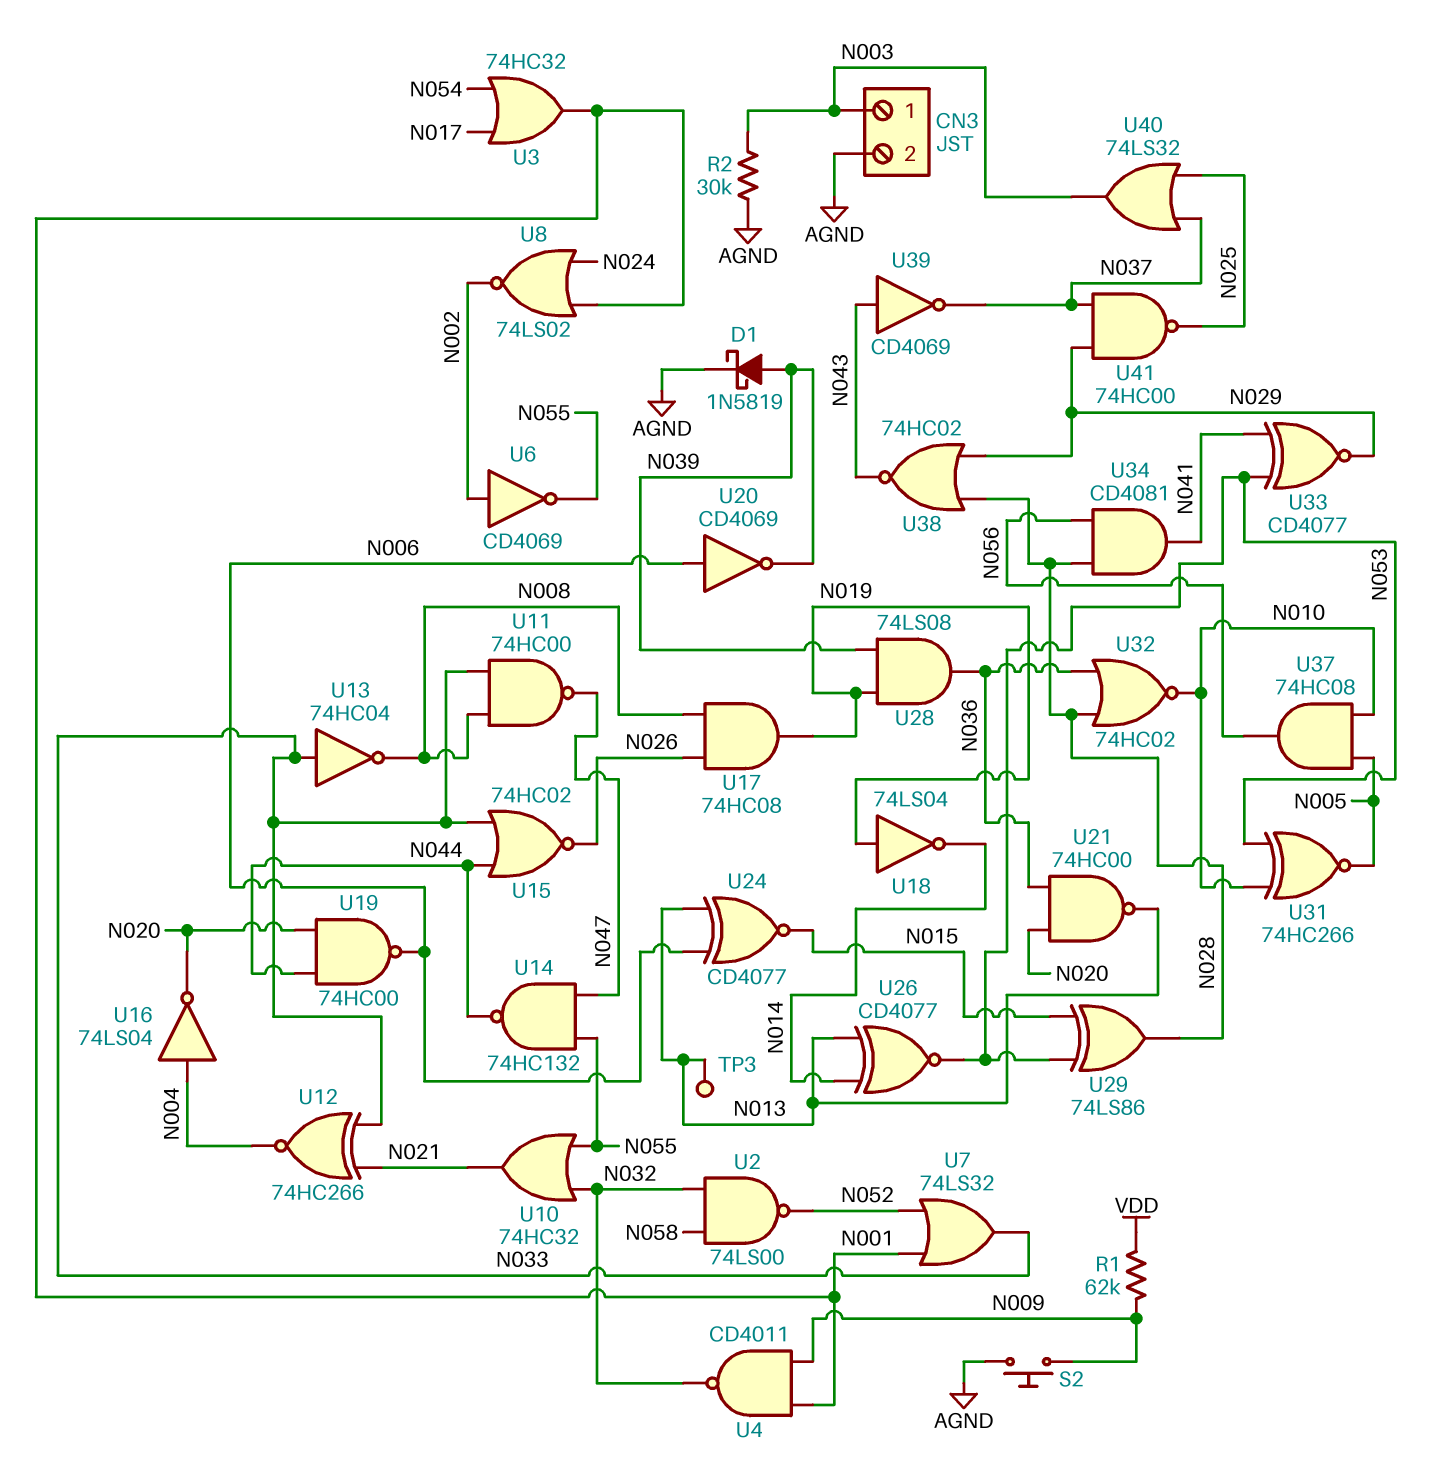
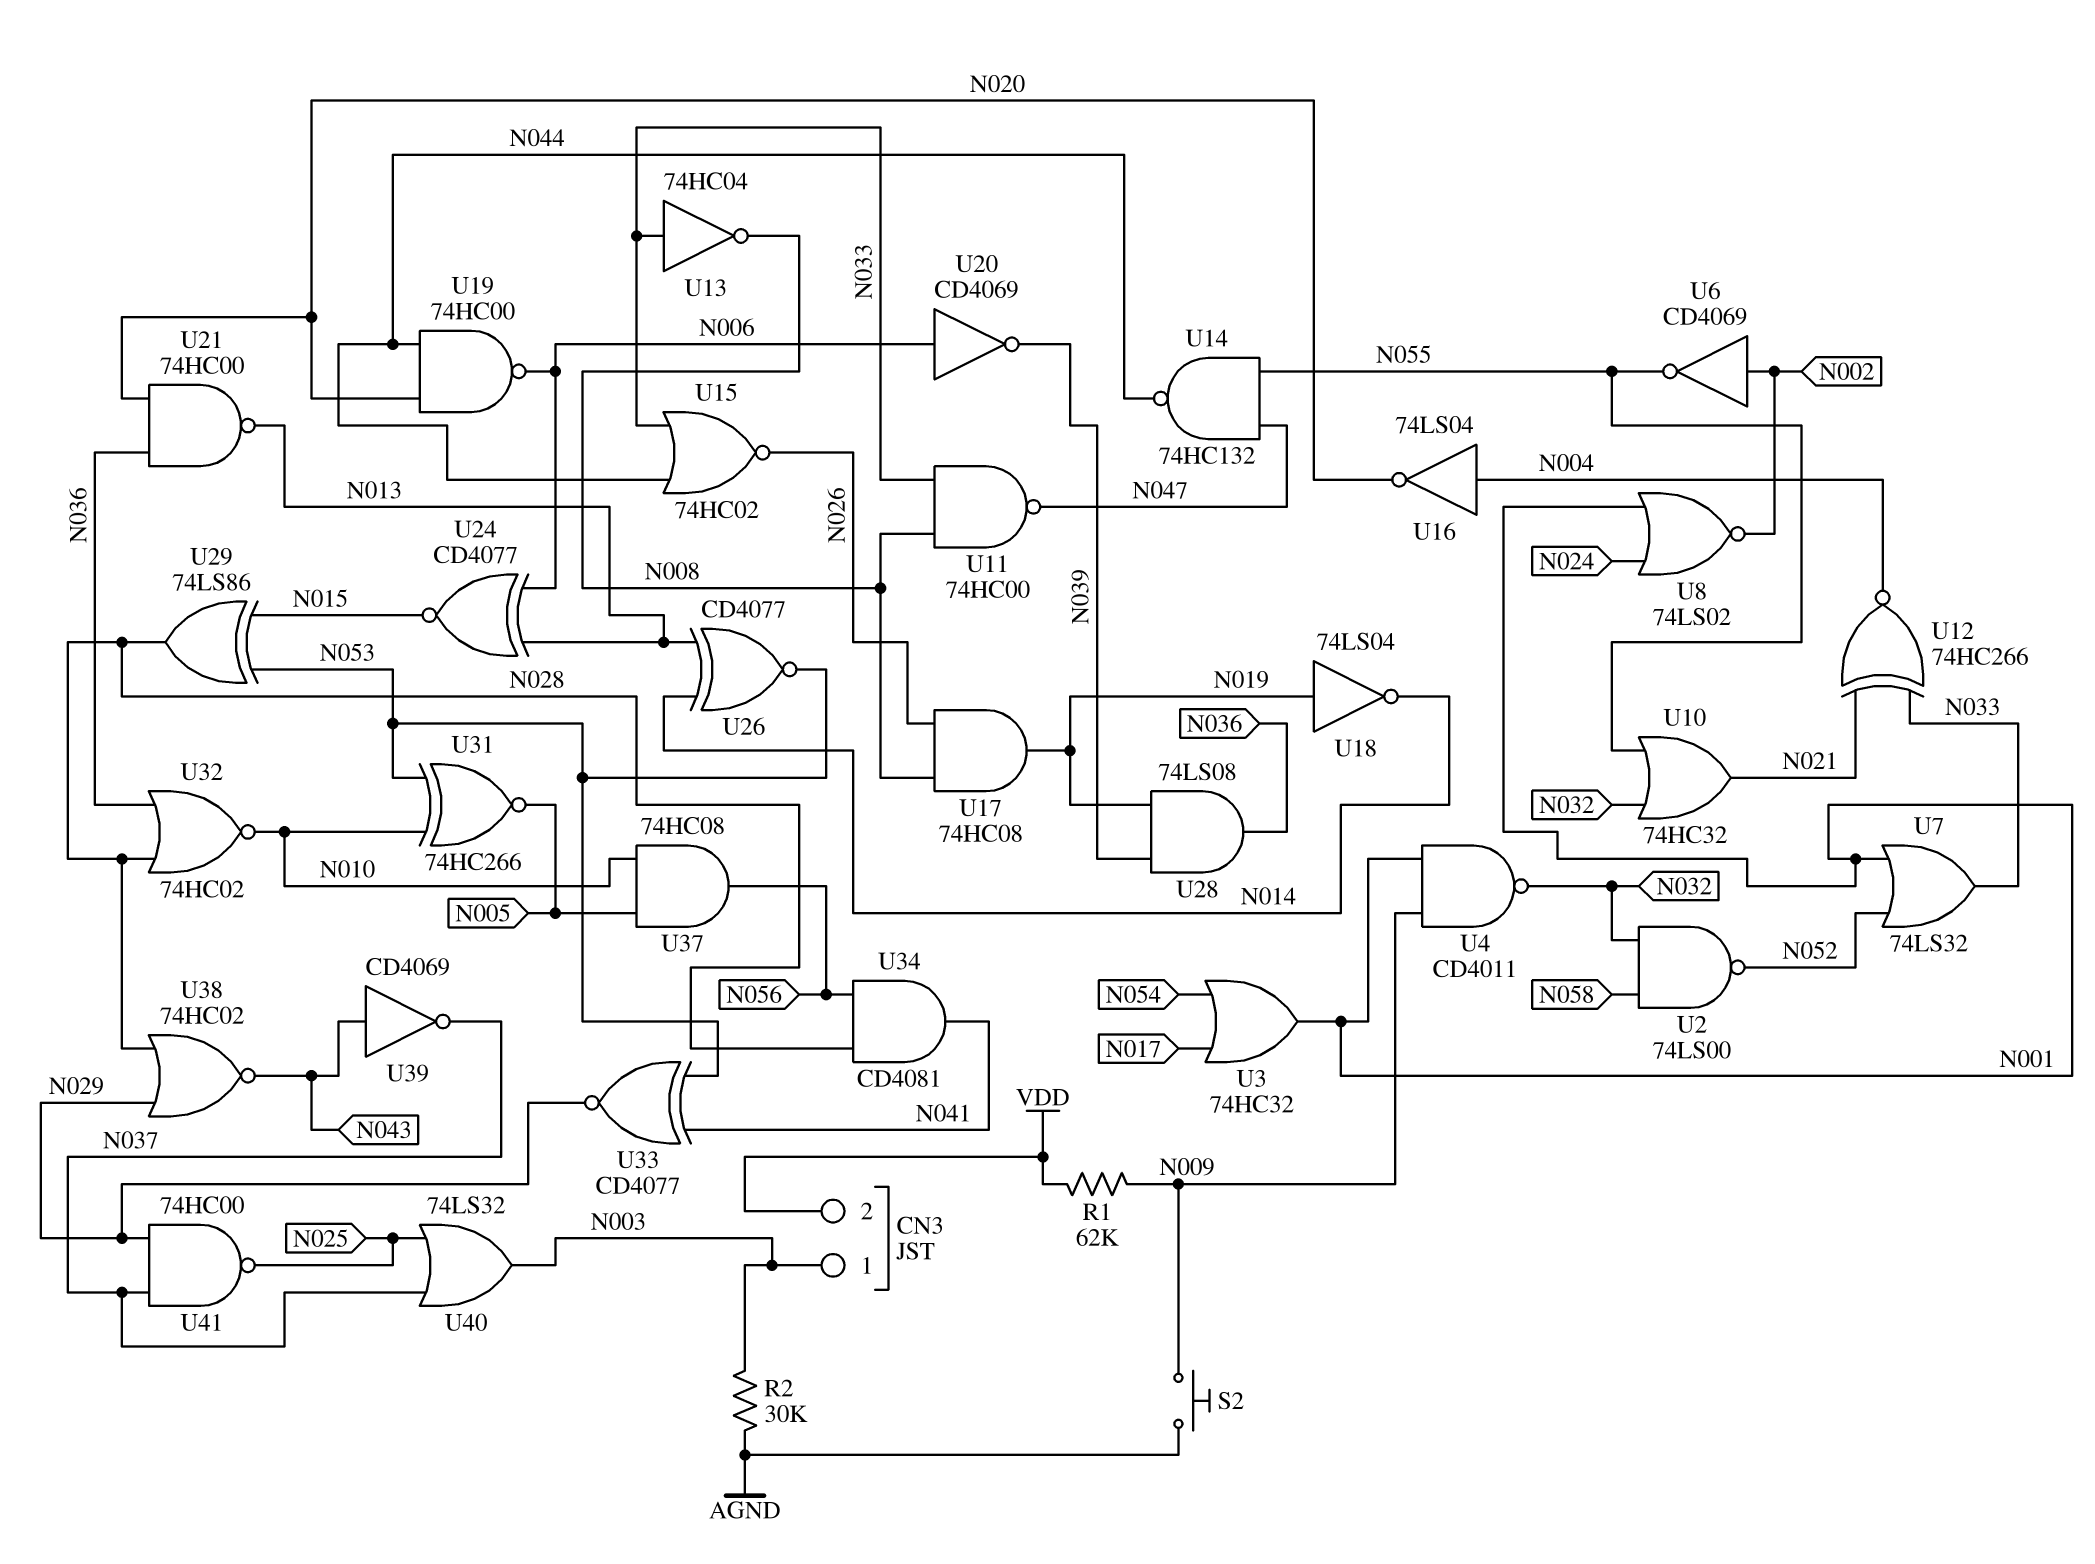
CN3 pin 2: AGND -> VDD
D1: schottky 1N5819 (A N039, K AGND) -> none
TP3: test point (N013) -> none

